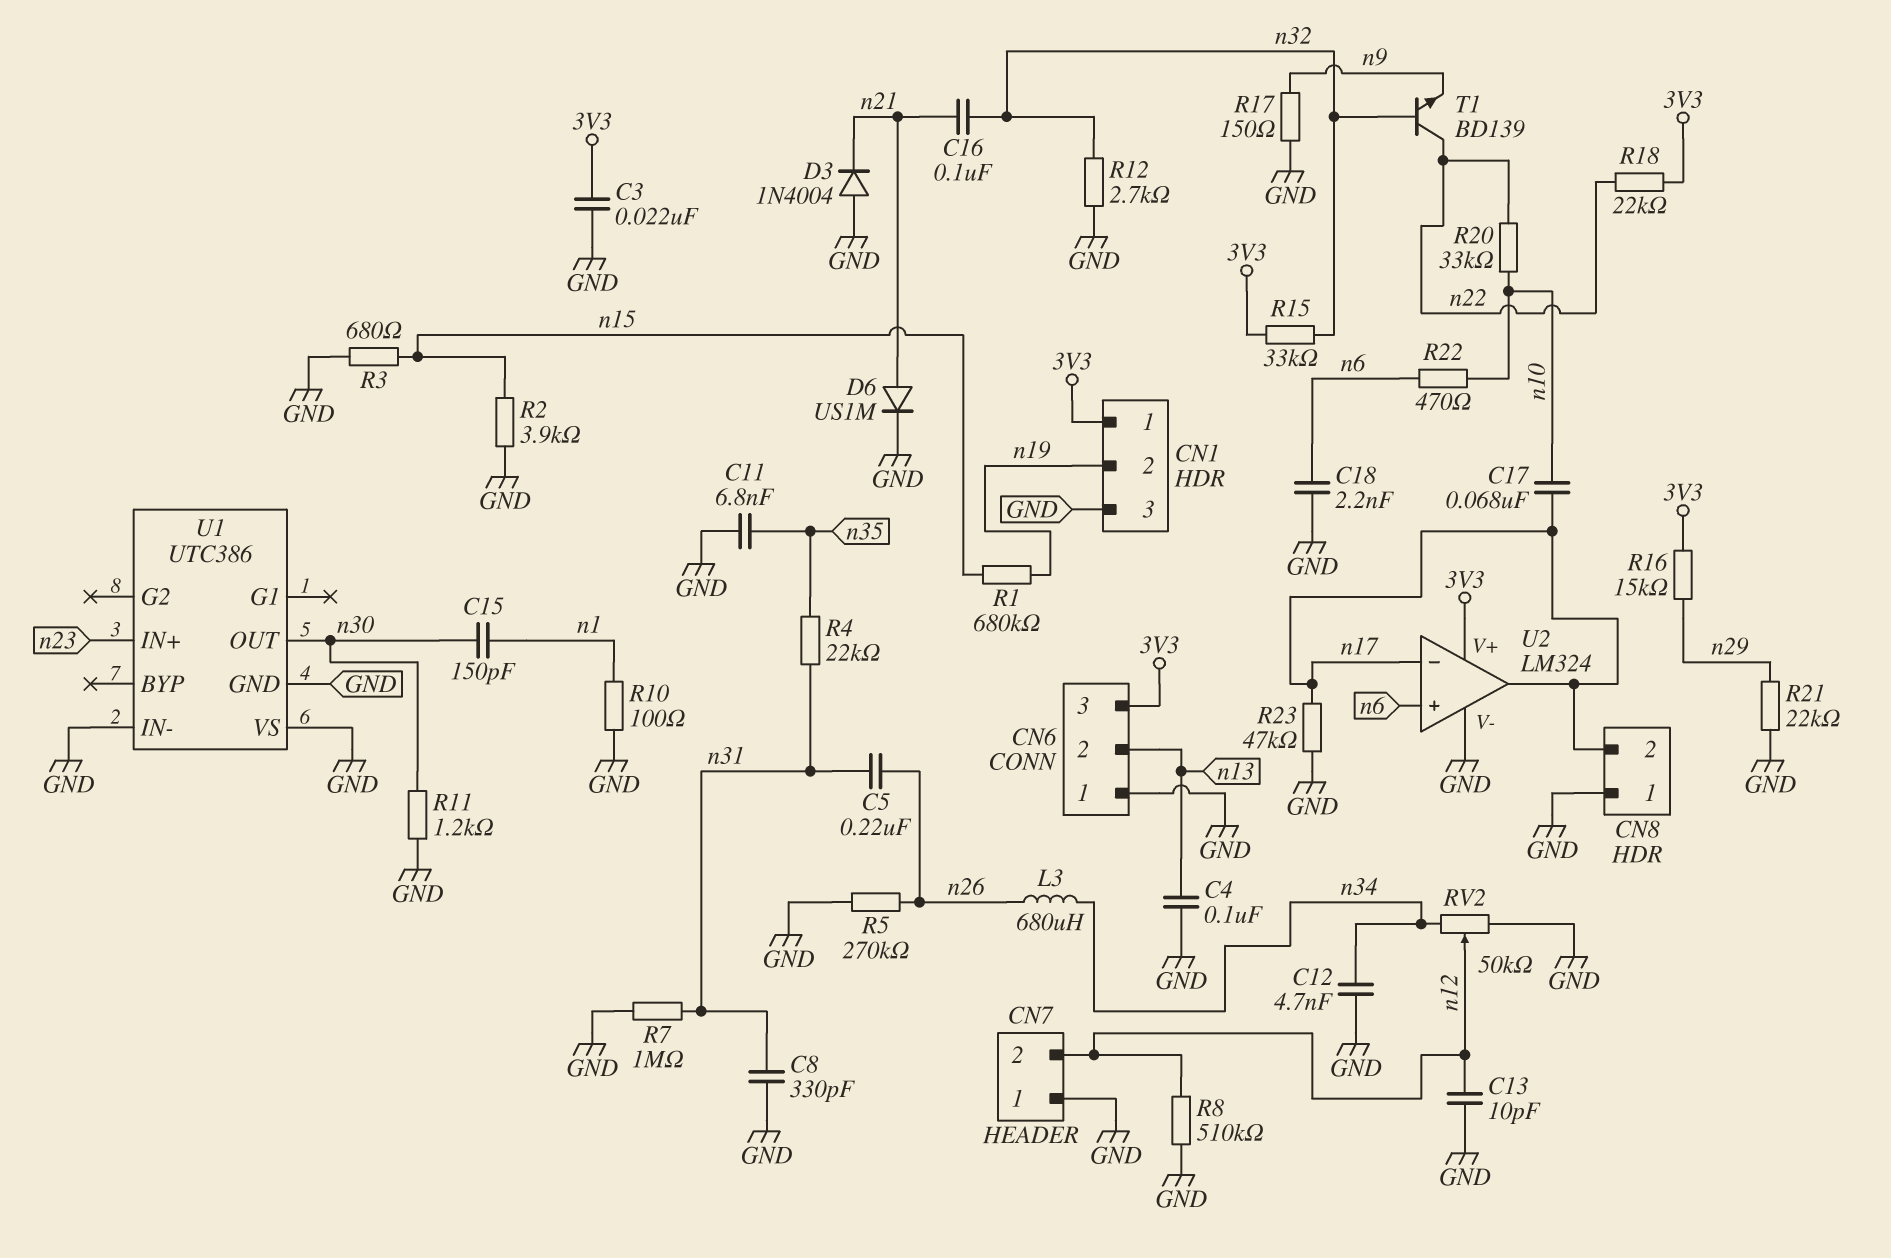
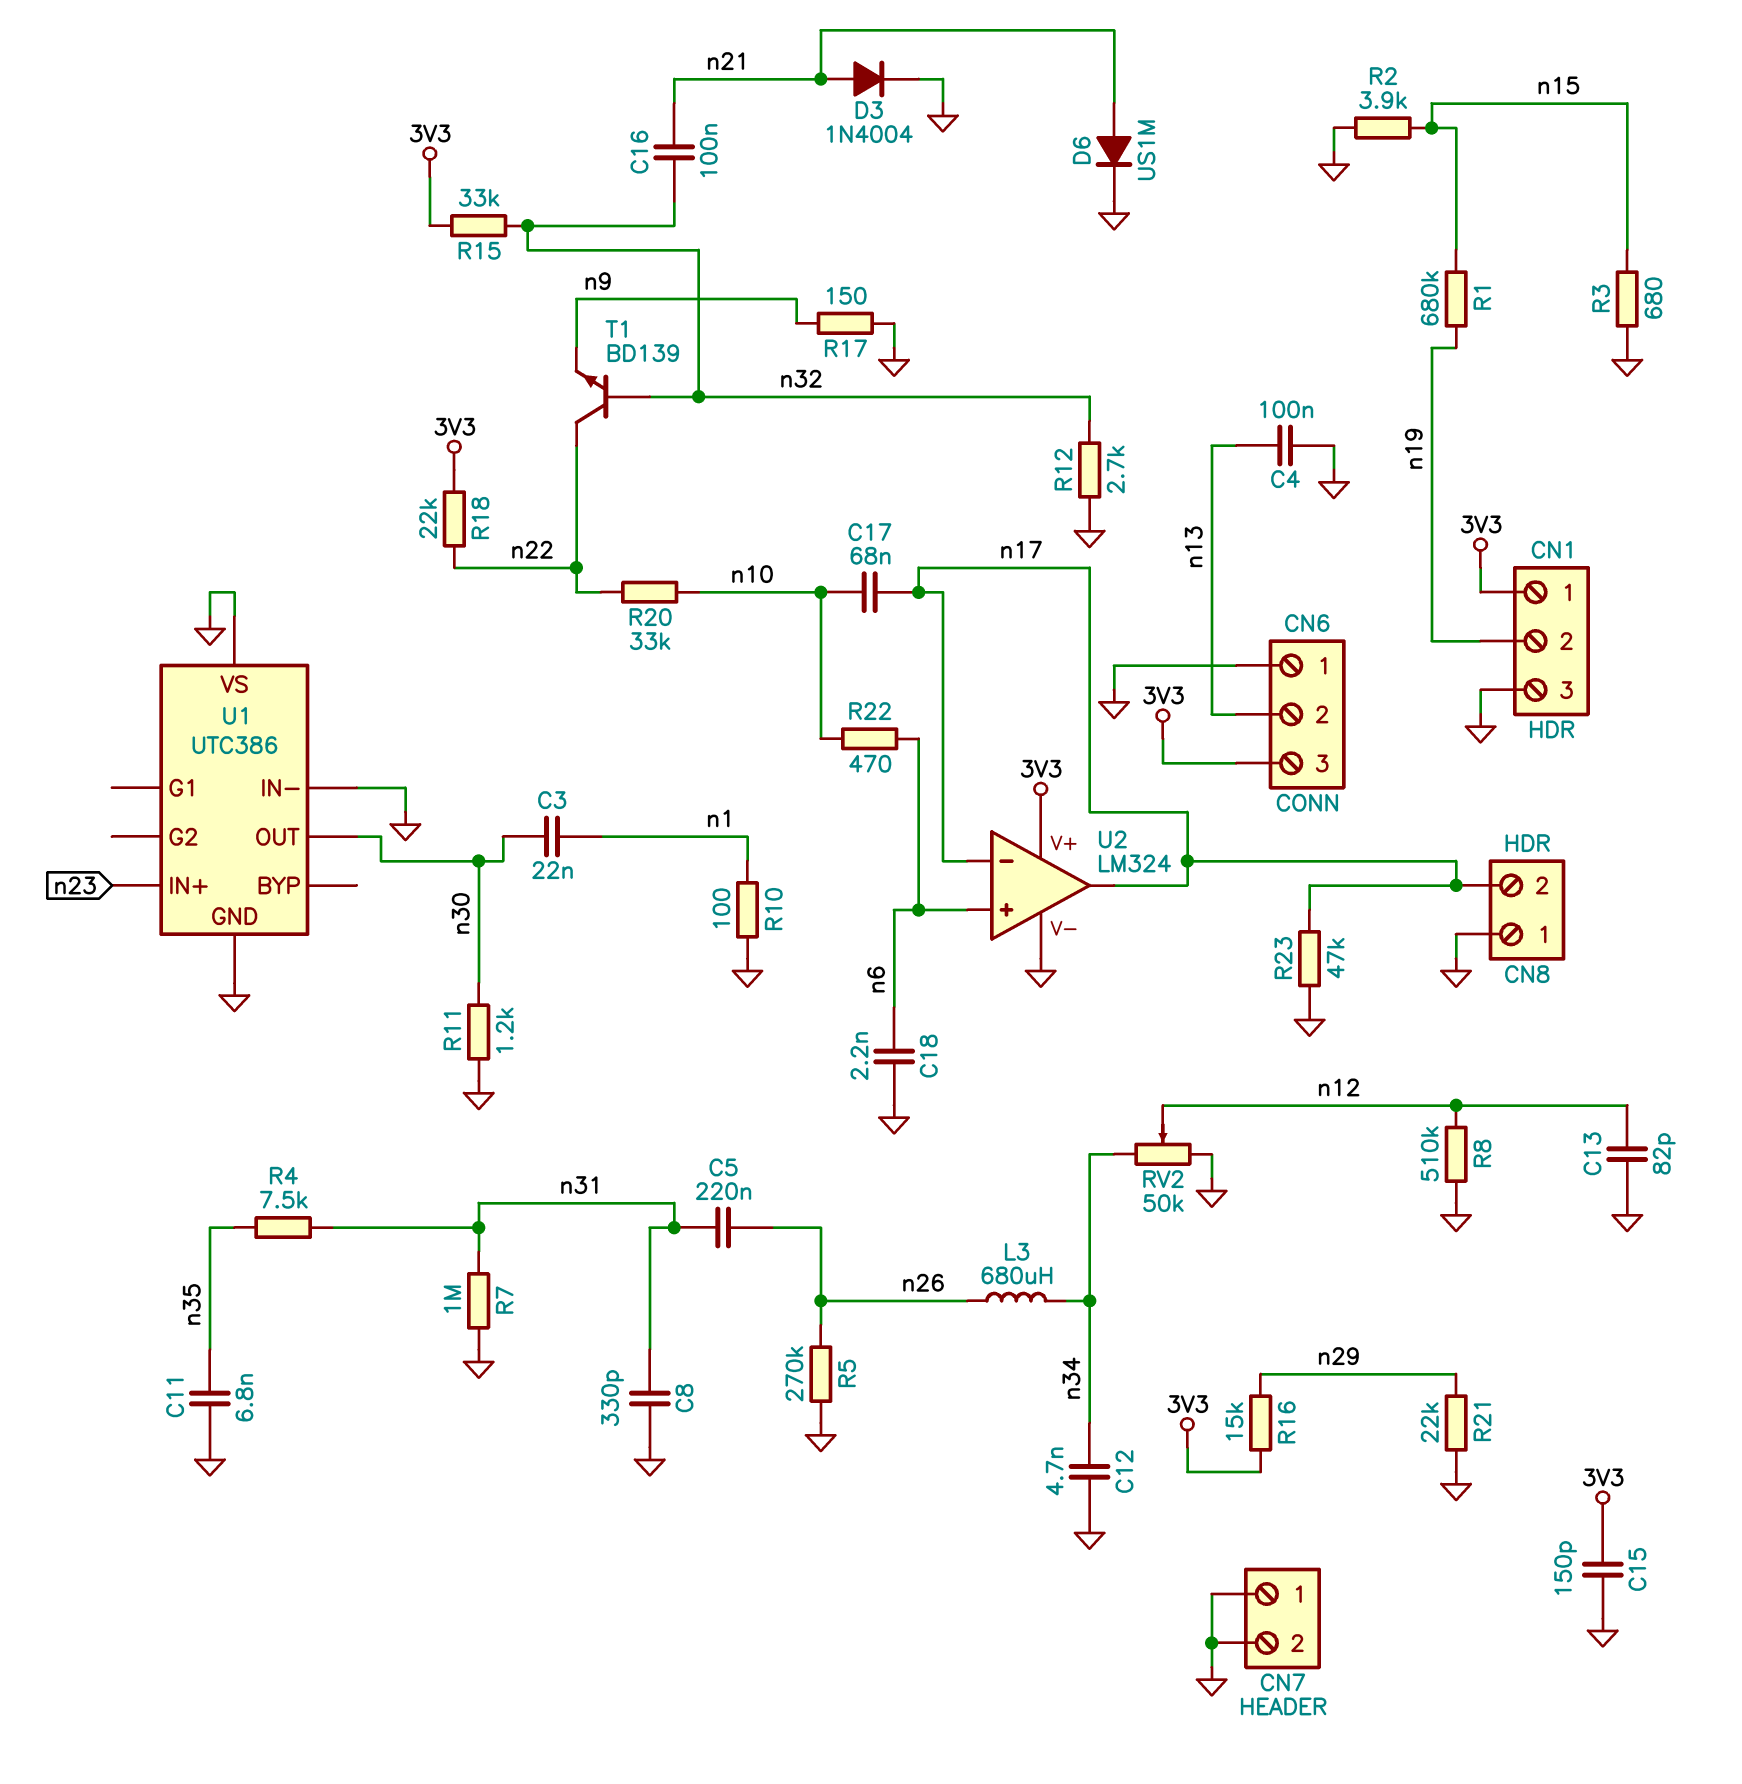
C3: 22nF (3V3, GND) -> 22nF (n1, n30)
C13: 10pF (GND, n12) -> 82pF (GND, n12)
C15: 150pF (n1, n30) -> 150pF (3V3, GND)
CN7 pin 2: n12 -> GND
D3: diode 1N4004 (A GND, K n21) -> diode 1N4004 (A n21, K GND)
R4: 22k (n31, n35) -> 7.5k (n31, n35)

